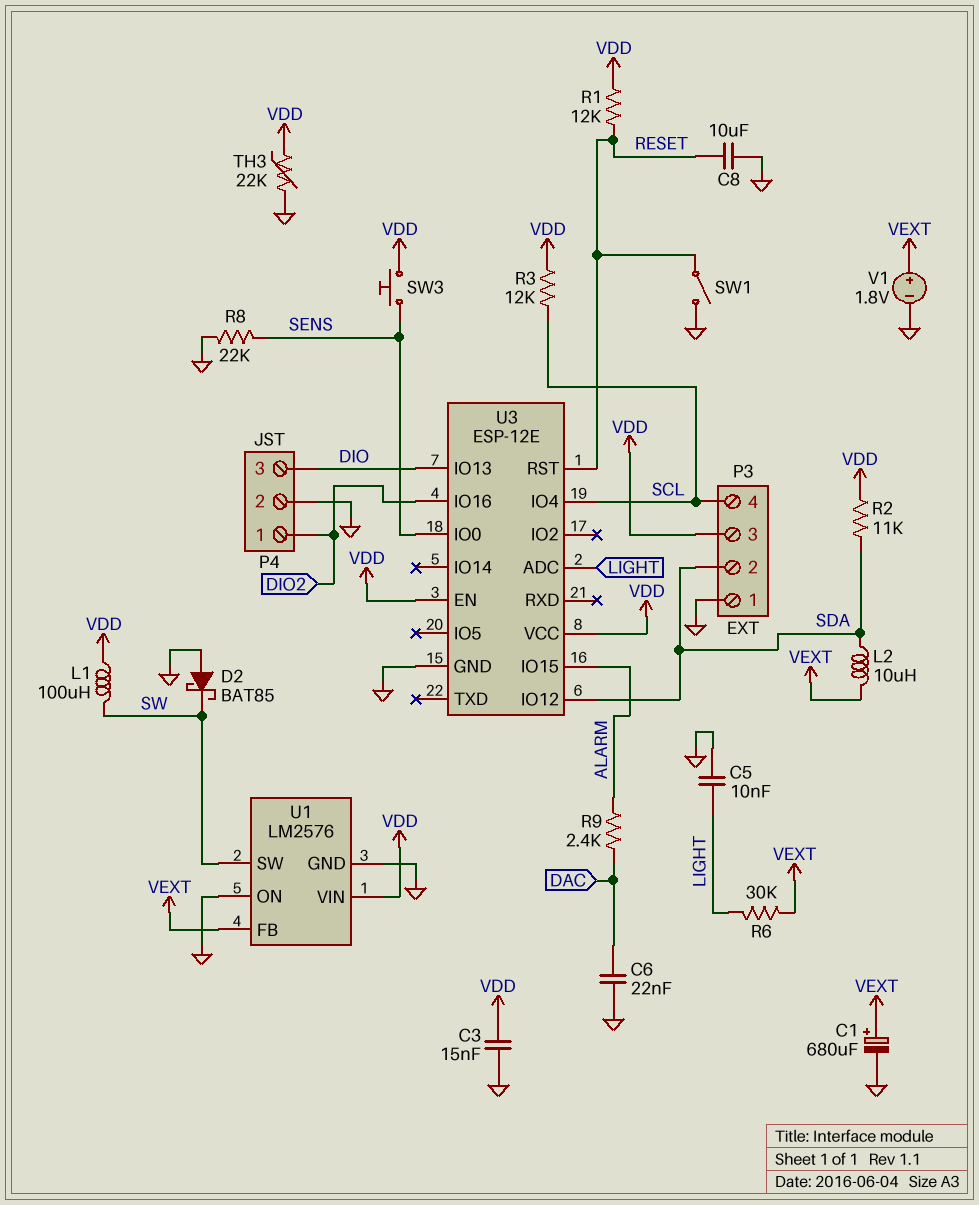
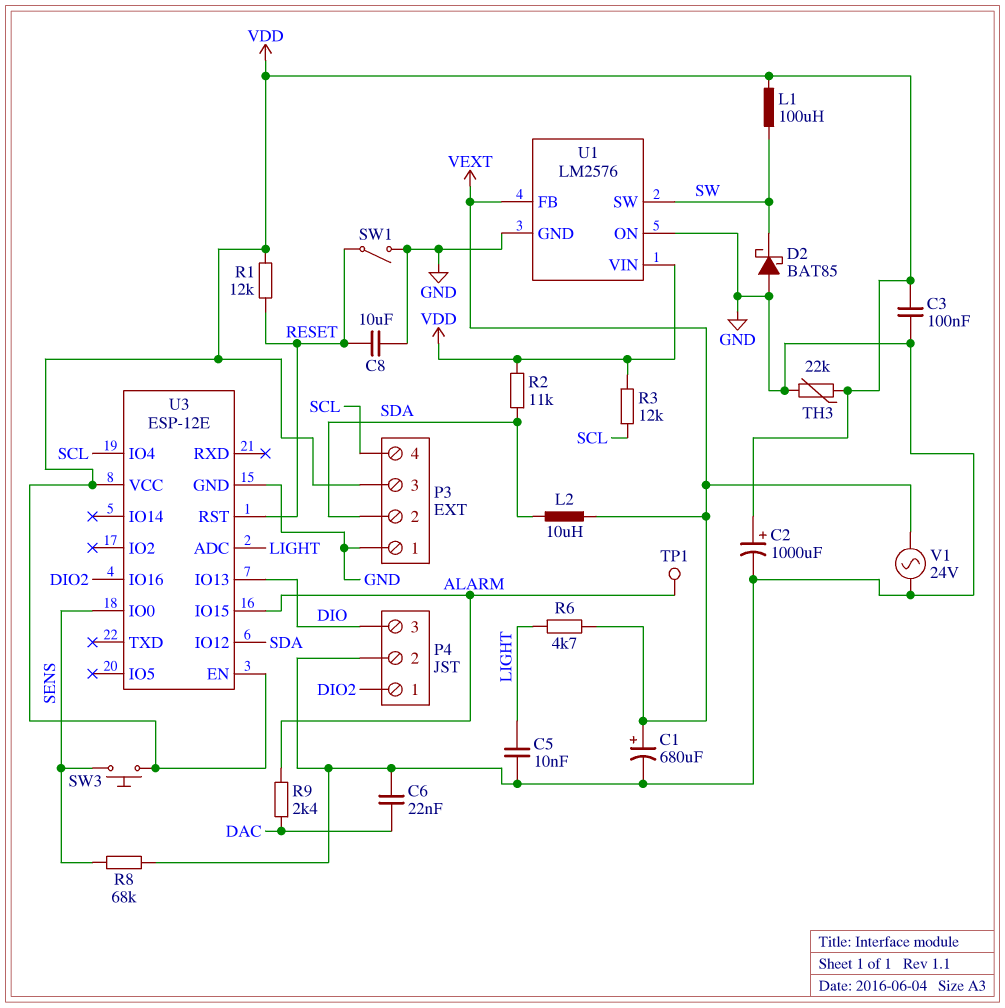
C2: none -> 1000uF (plus VDD, minus GND)
C3: 15nF (GND, VDD) -> 100nF (GND, VDD)
R6: 30k (LIGHT, VEXT) -> 4.7k (LIGHT, VEXT)
R8: 22k (GND, SENS) -> 68k (GND, SENS)
TP1: none -> test point (ALARM)
V1: 1.8V (plus VEXT, minus GND) -> AC 24V (GND, VEXT)

